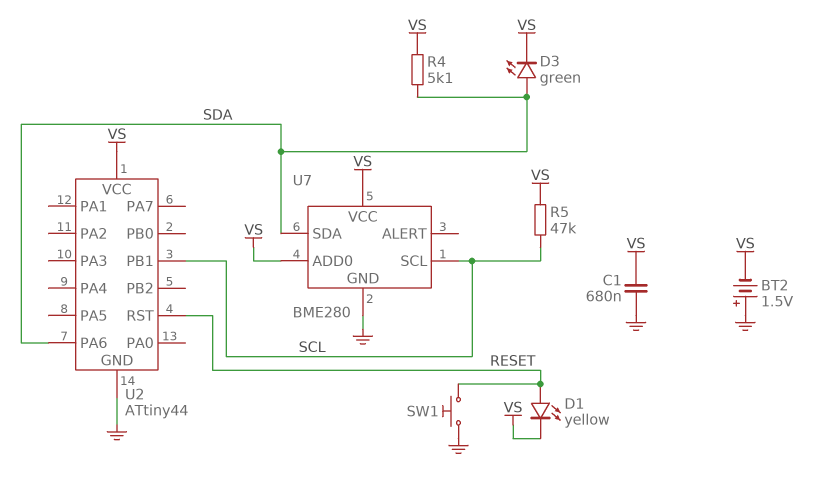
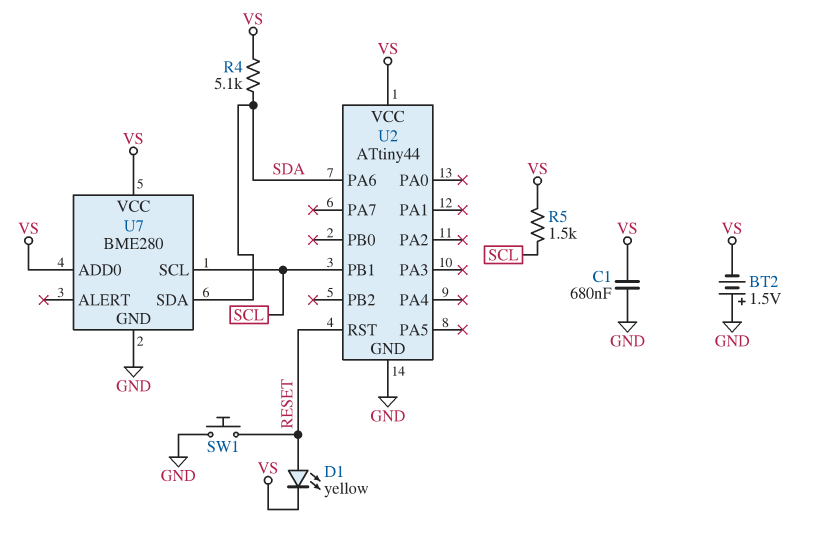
D3: LED green (A SDA, K VS) -> none
R5: 47k (SCL, VS) -> 1.5k (SCL, VS)

